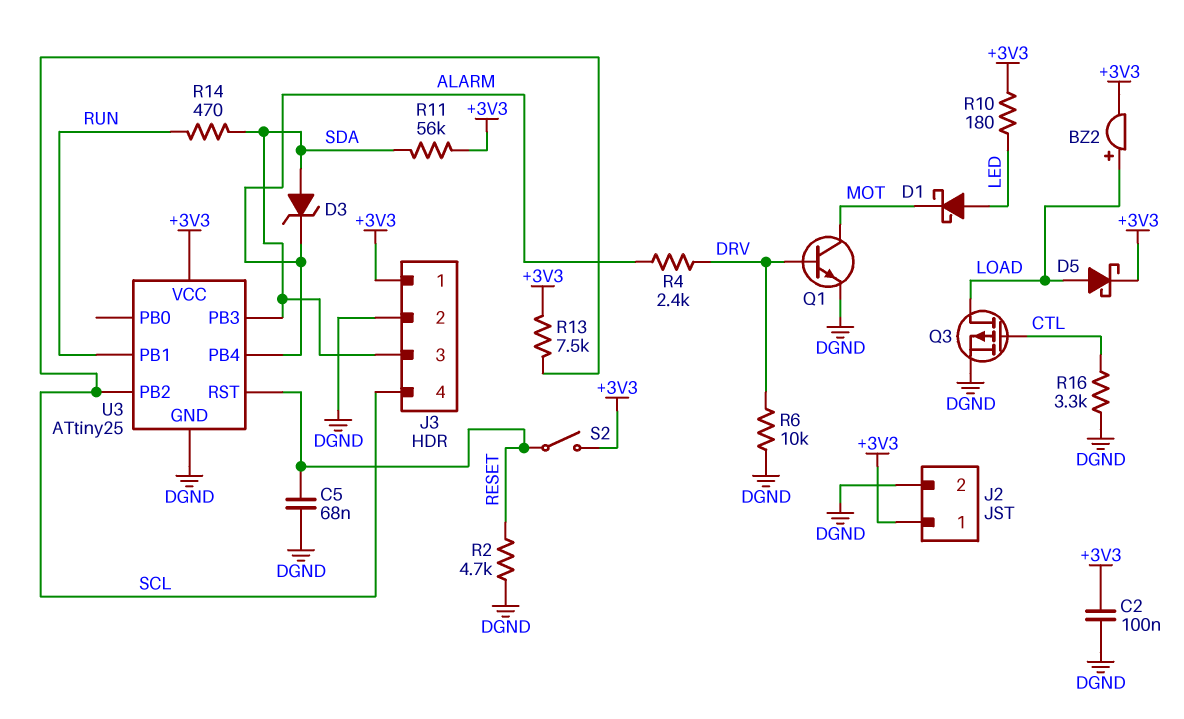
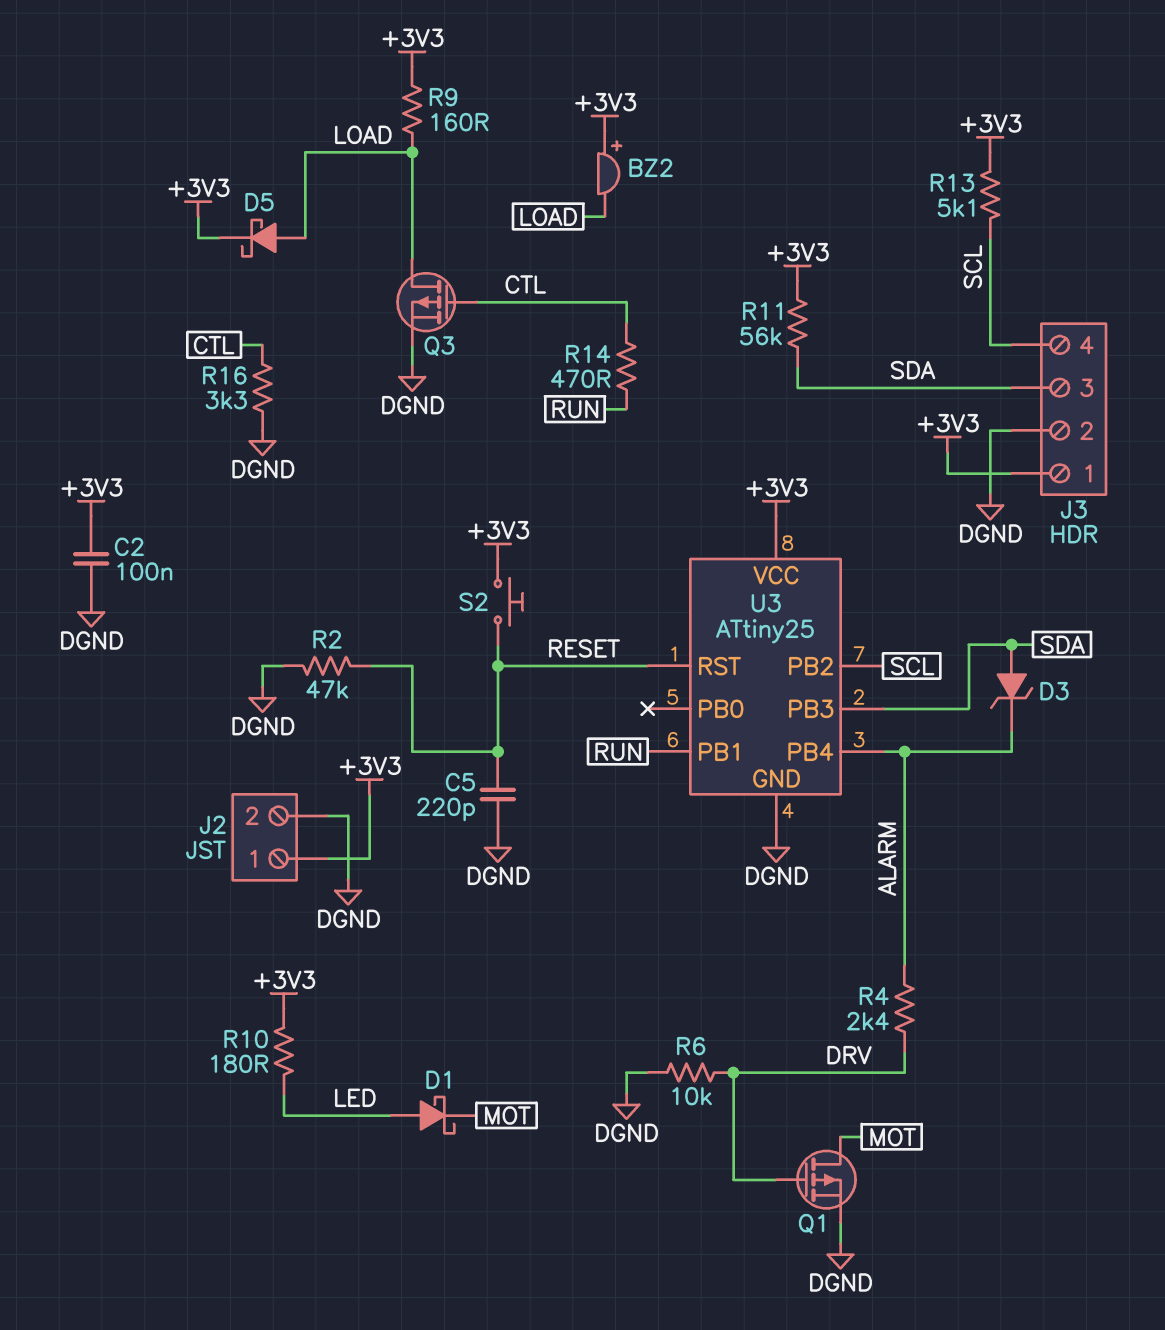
BZ2: buzzer (plus LOAD, minus +3V3) -> buzzer (plus +3V3, minus LOAD)
C5: 68nF (DGND, RESET) -> 220pF (DGND, RESET)
Q1: NPN (B DRV, C MOT, E DGND) -> PMOS (G DRV, D MOT, S DGND)
R2: 4.7k (DGND, RESET) -> 47k (DGND, RESET)
R9: none -> 160 (+3V3, LOAD)
R13: 7.5k (+3V3, SCL) -> 5.1k (+3V3, SCL)
R14: 470 (RUN, SDA) -> 470 (CTL, RUN)
S2: switch (+3V3, RESET) -> button (+3V3, RESET)

